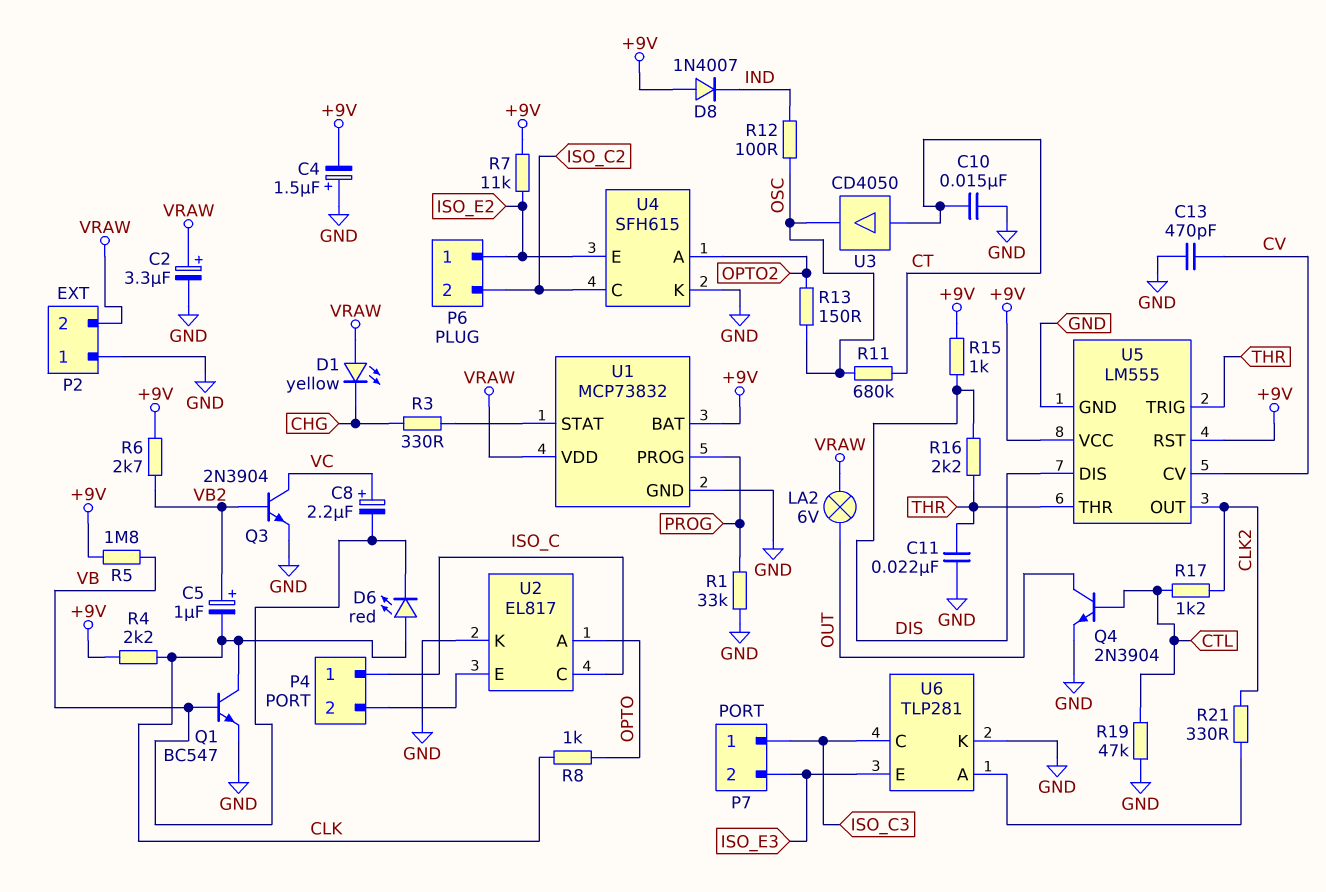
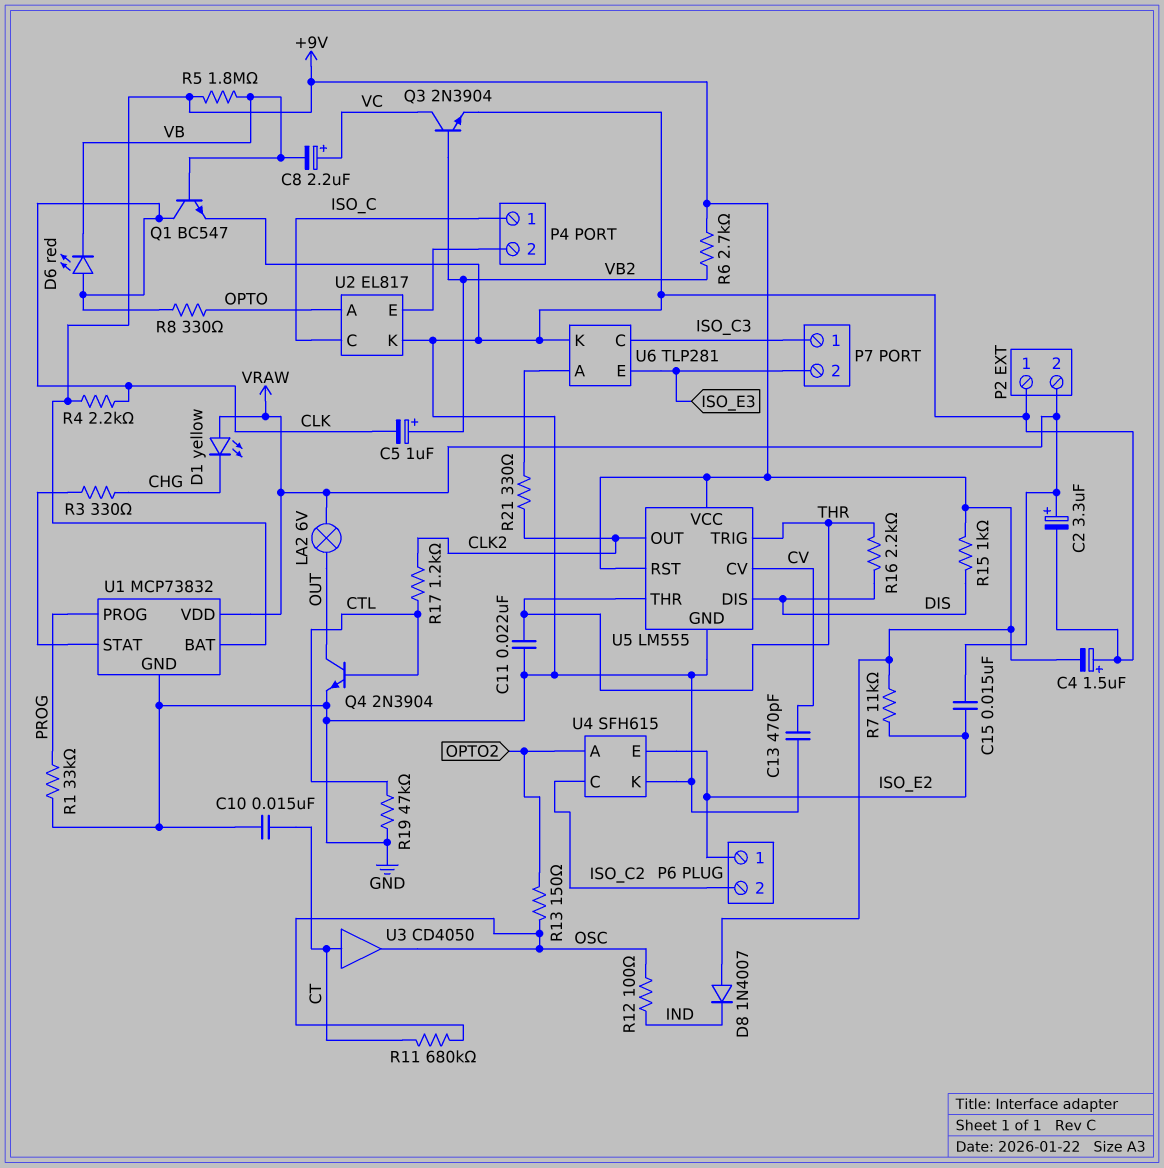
C15: none -> 15nF (ISO_E2, VRAW)
R8: 1k (CLK, OPTO) -> 330 (CLK, OPTO)

